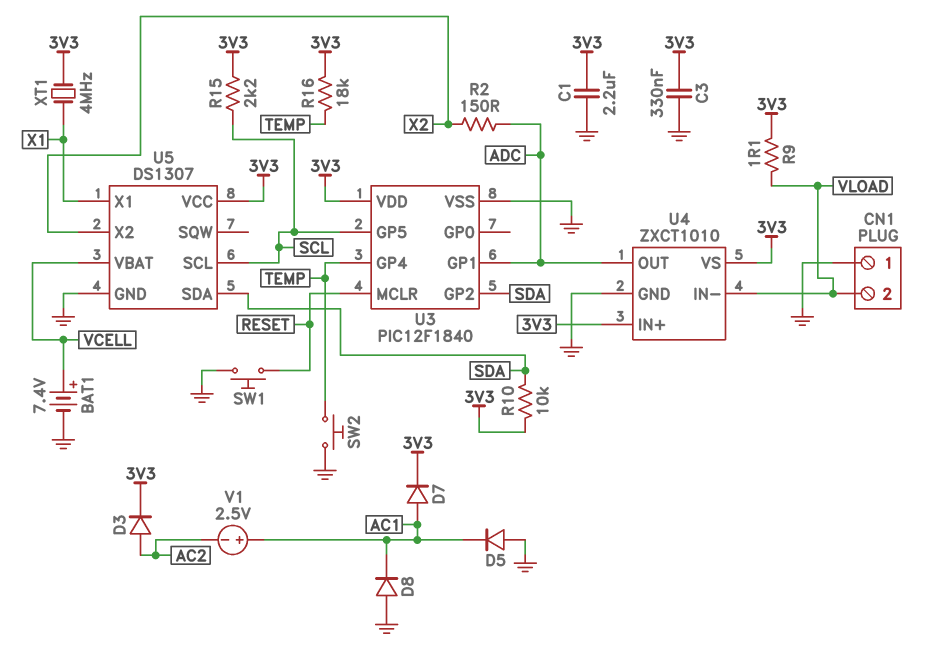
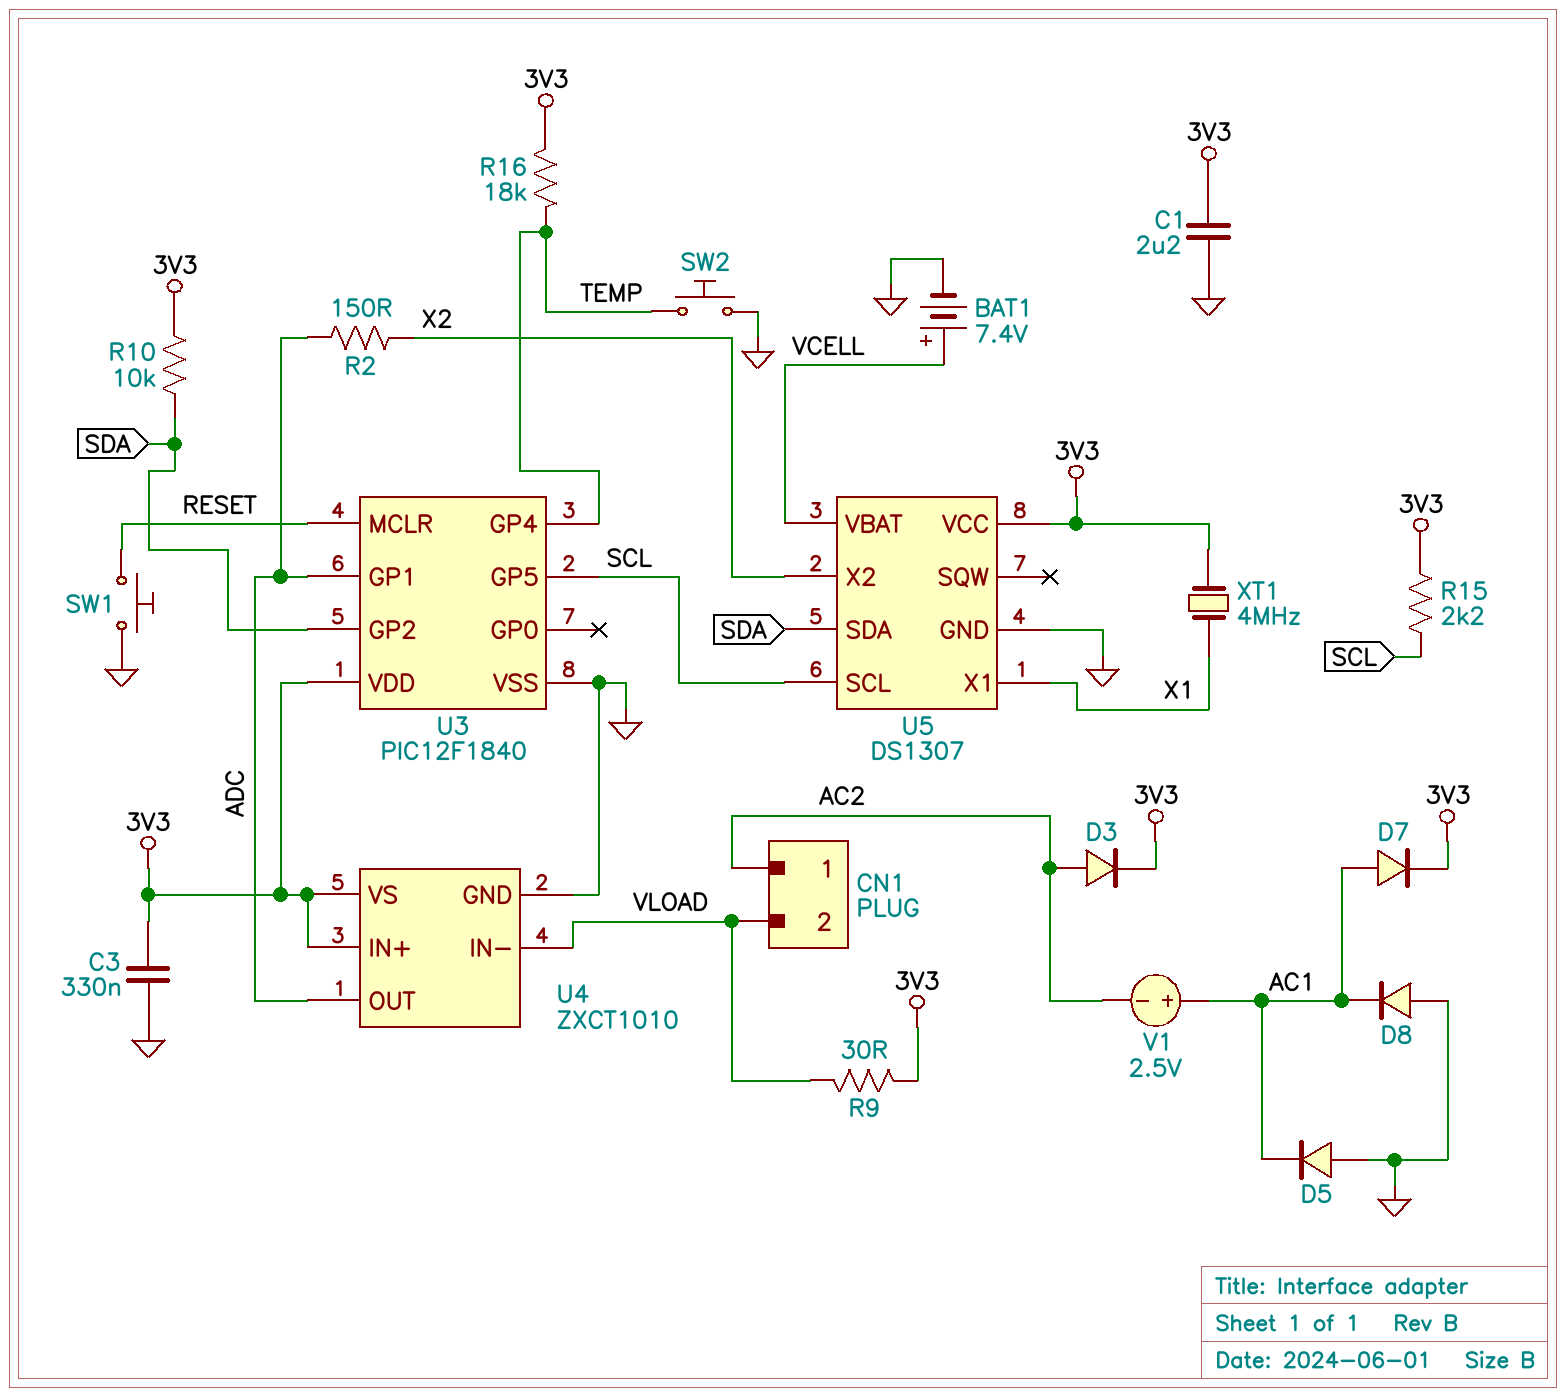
CN1 pin 1: GND -> AC2
R9: 1.1 (3V3, VLOAD) -> 30 (3V3, VLOAD)

